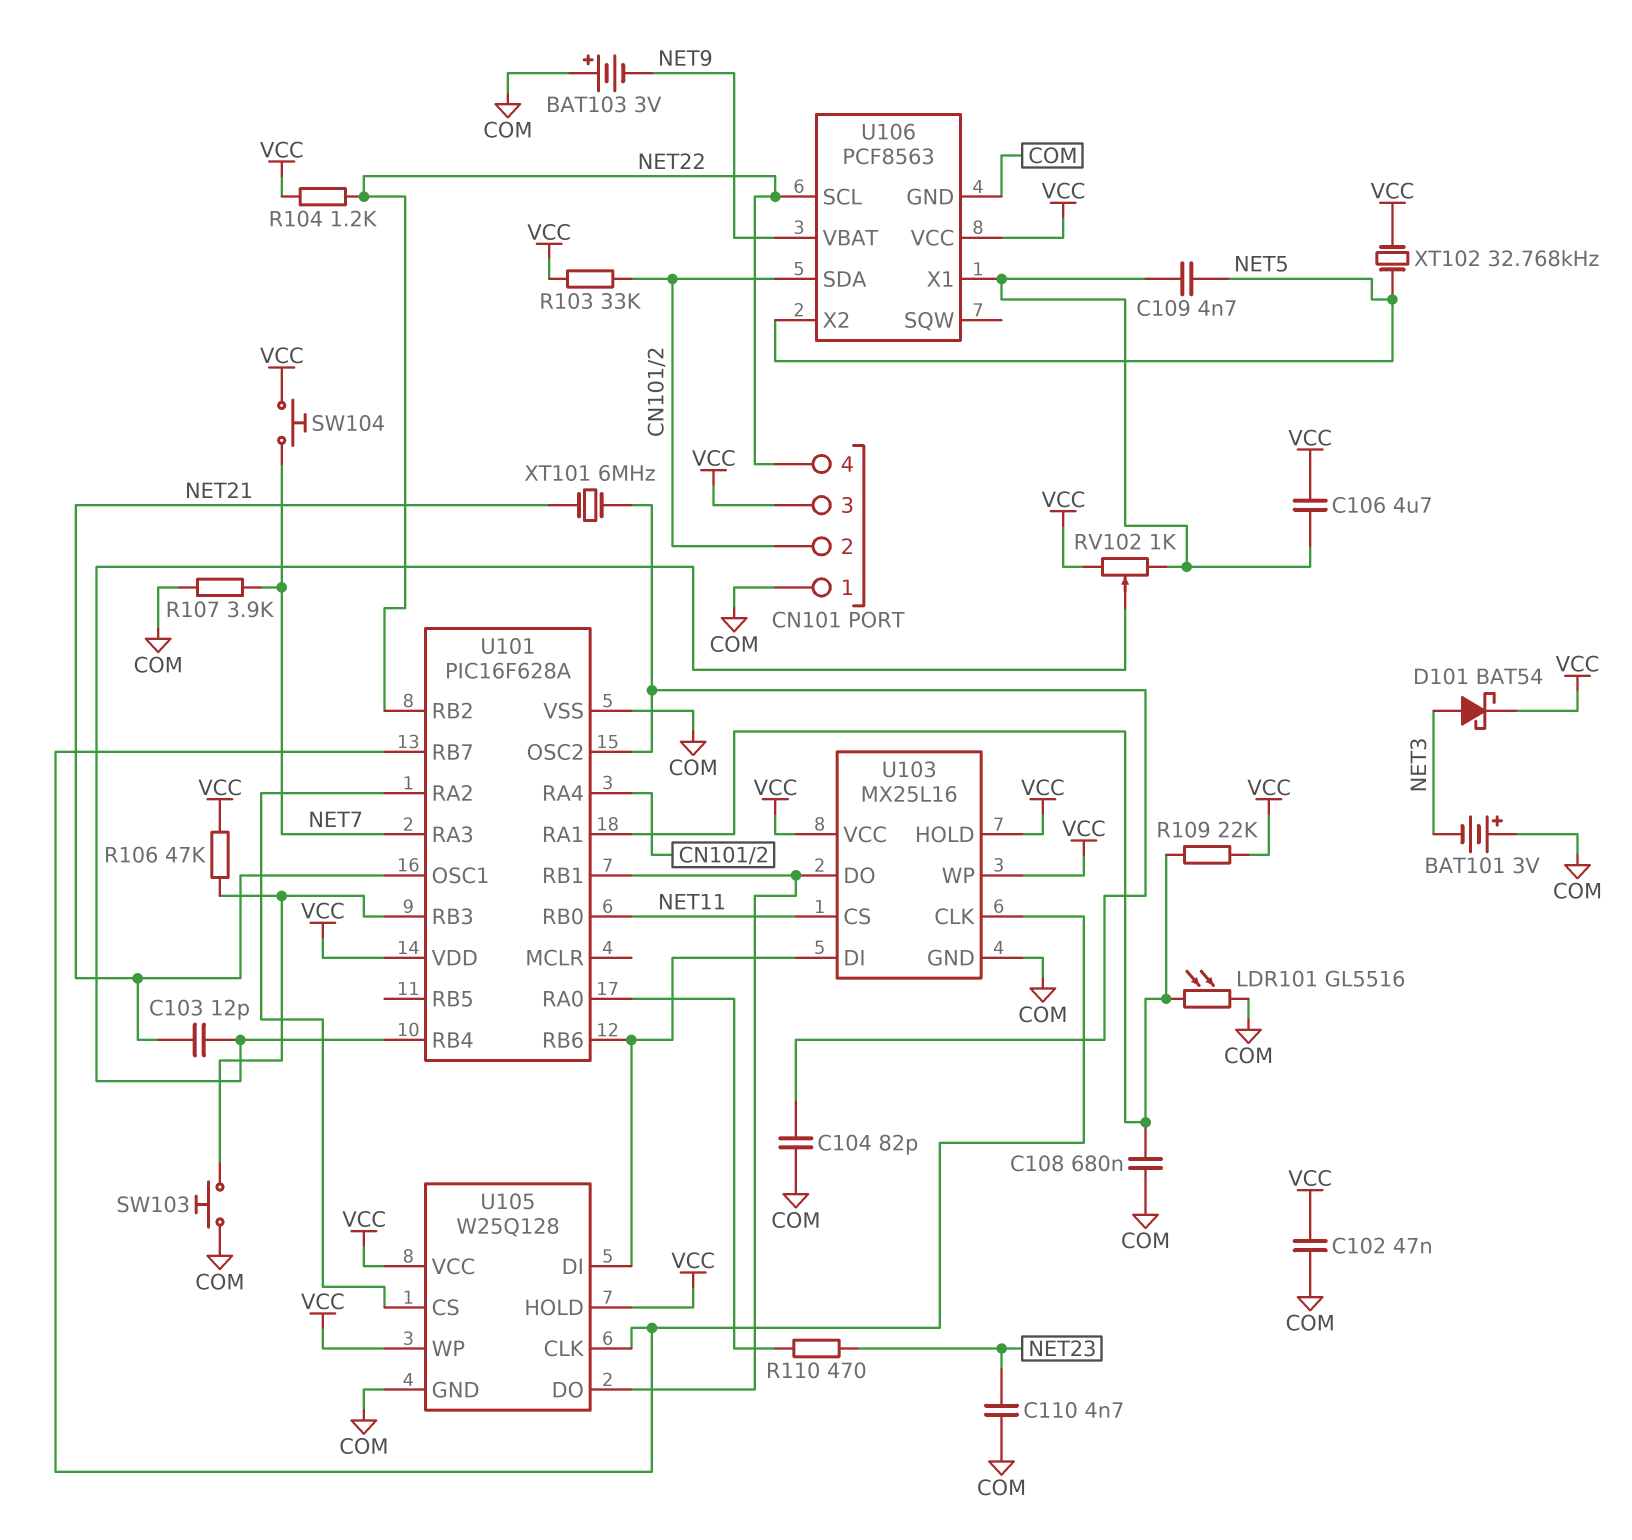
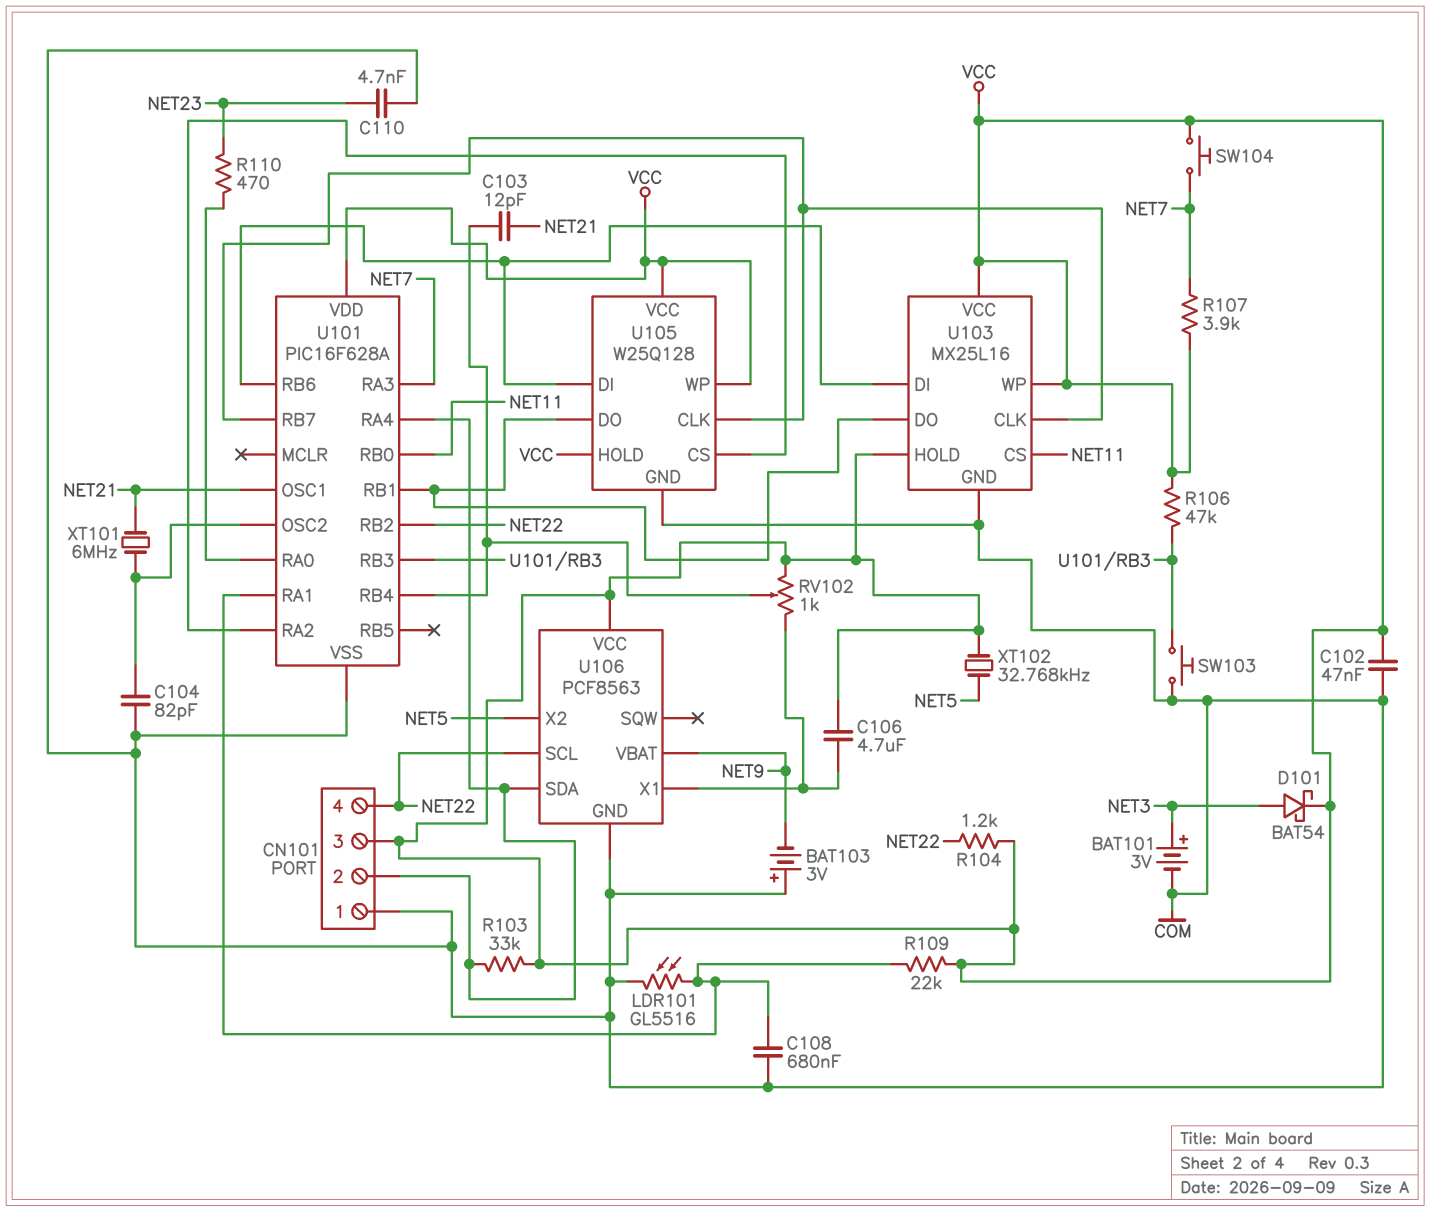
BAT101: 3V (plus COM, minus NET3) -> 3V (plus NET3, minus COM)
C109: 4.7nF (NET5, U106/X1) -> none
R107: 3.9k (COM, NET7) -> 3.9k (NET7, VCC)

